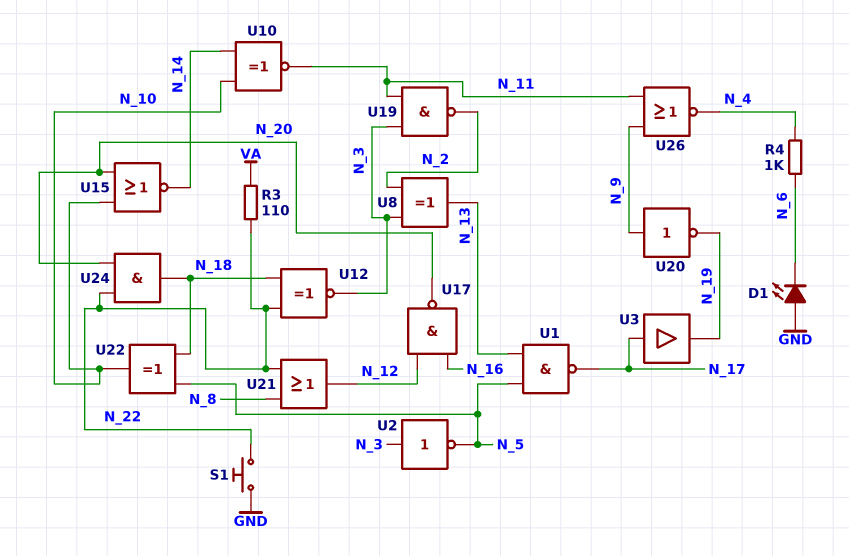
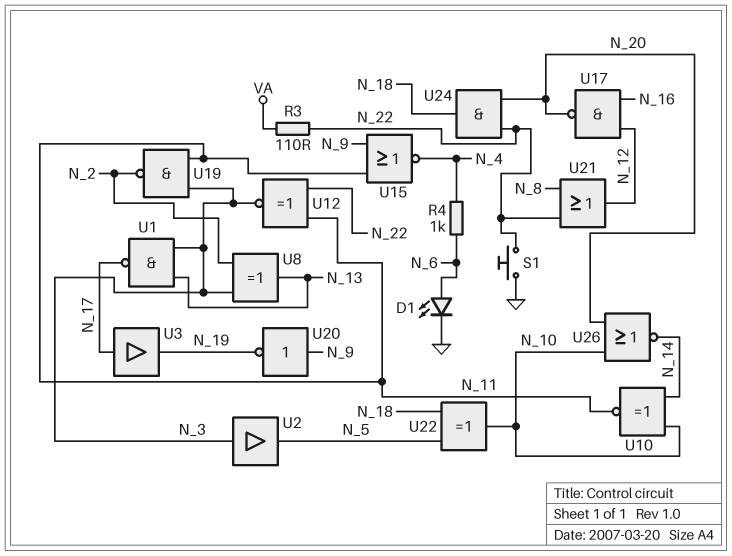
D1: LED (A GND, K N_6) -> LED (A N_6, K GND)
U1: NAND (in N_5, in N_13, out N_17) -> NAND (in N_3, in N_13, out N_17)
U2: NOT (in N_3, out N_5) -> buffer (in N_3, out N_5)
U12: XNOR (in N_18, in N_22, out N_3) -> XNOR (in N_11, in N_22, out N_3)
U15: NOR (in N_10, in N_20, out N_14) -> NOR (in N_9, in N_11, out N_4)
U26: NOR (in N_9, in N_11, out N_4) -> NOR (in N_10, in N_20, out N_14)

